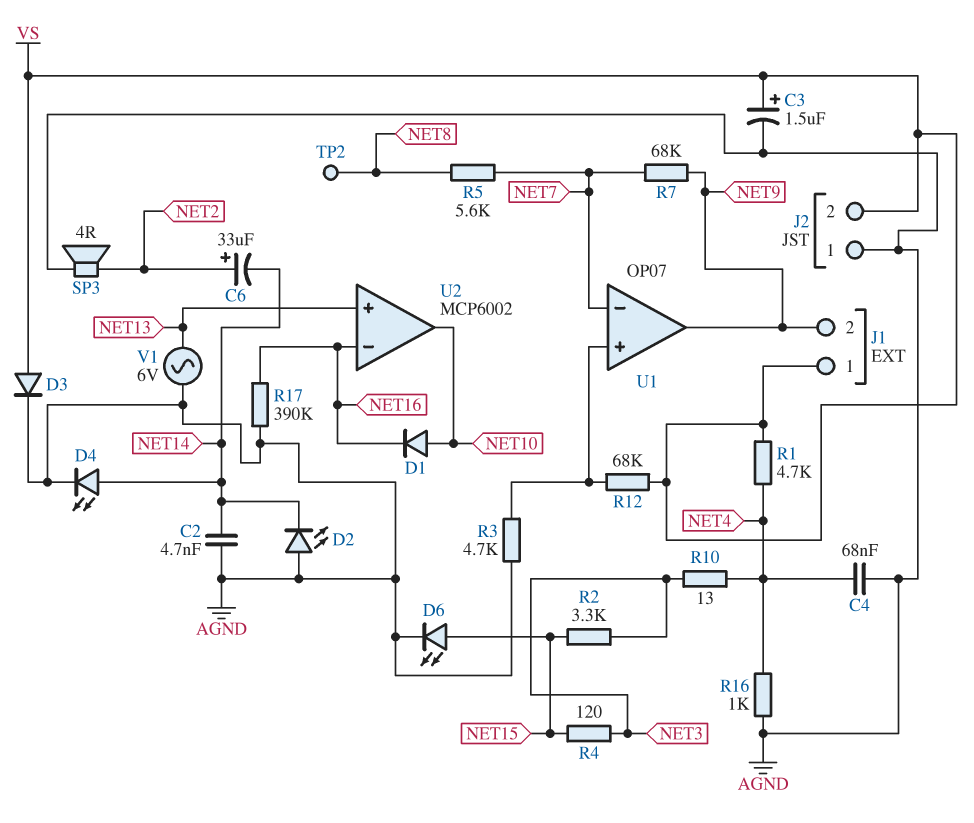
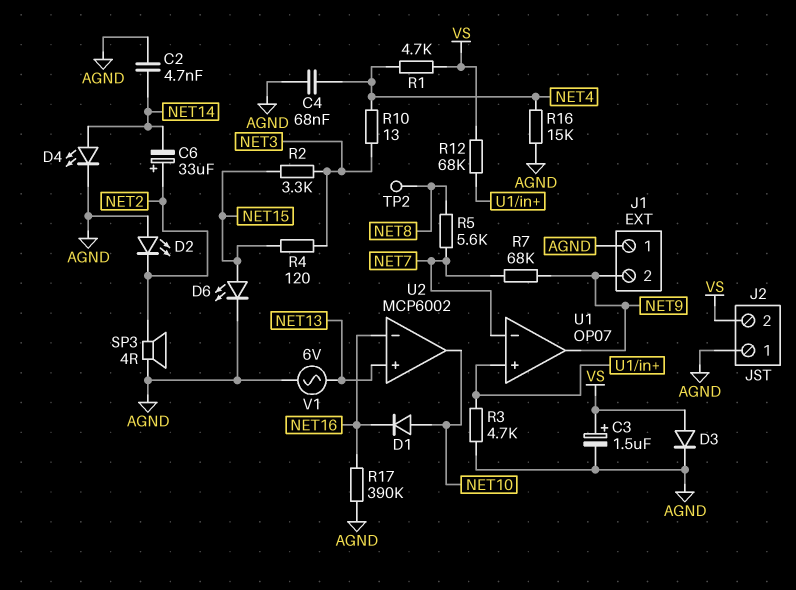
D2: LED (A AGND, K NET14) -> LED (A AGND, K NET2)
J1 pin 1: VS -> AGND
R16: 1k (AGND, NET4) -> 15k (AGND, NET4)

